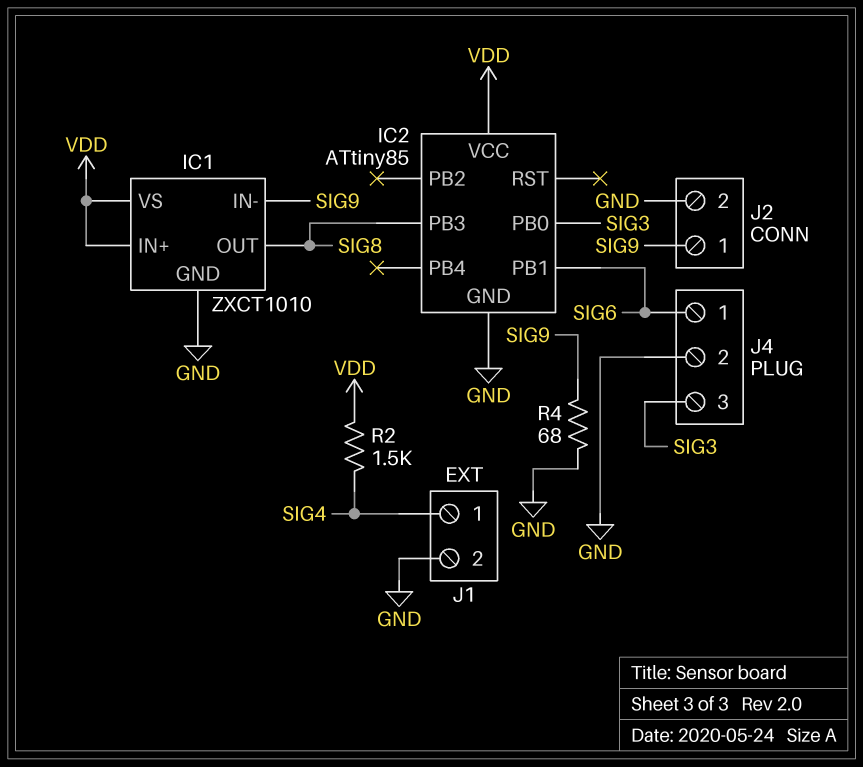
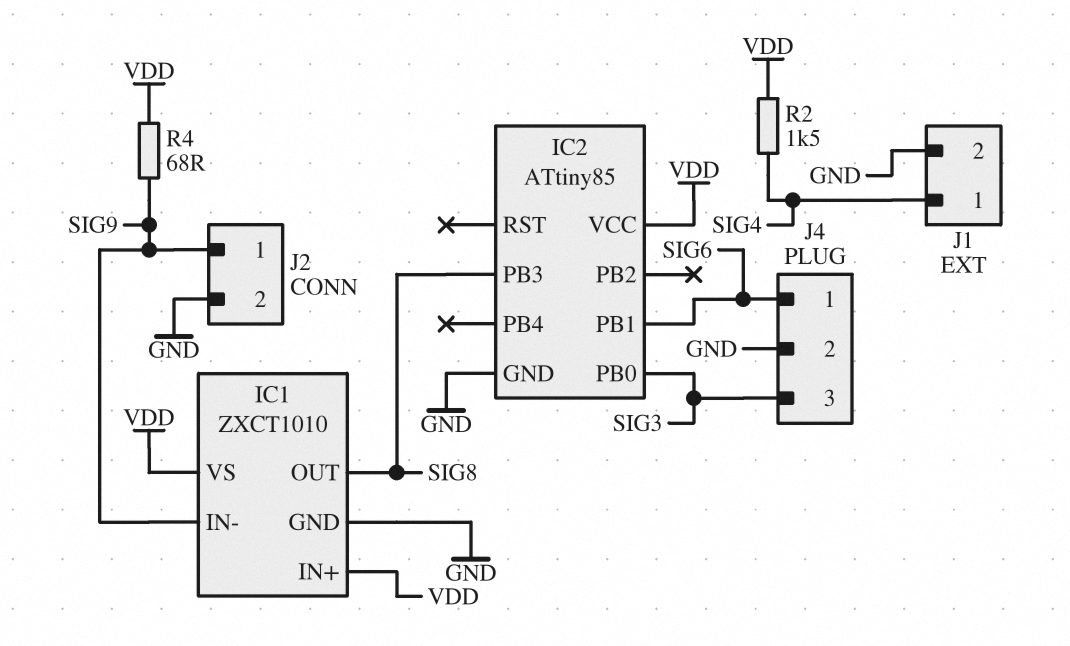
R4: 68 (GND, SIG9) -> 68 (SIG9, VDD)

